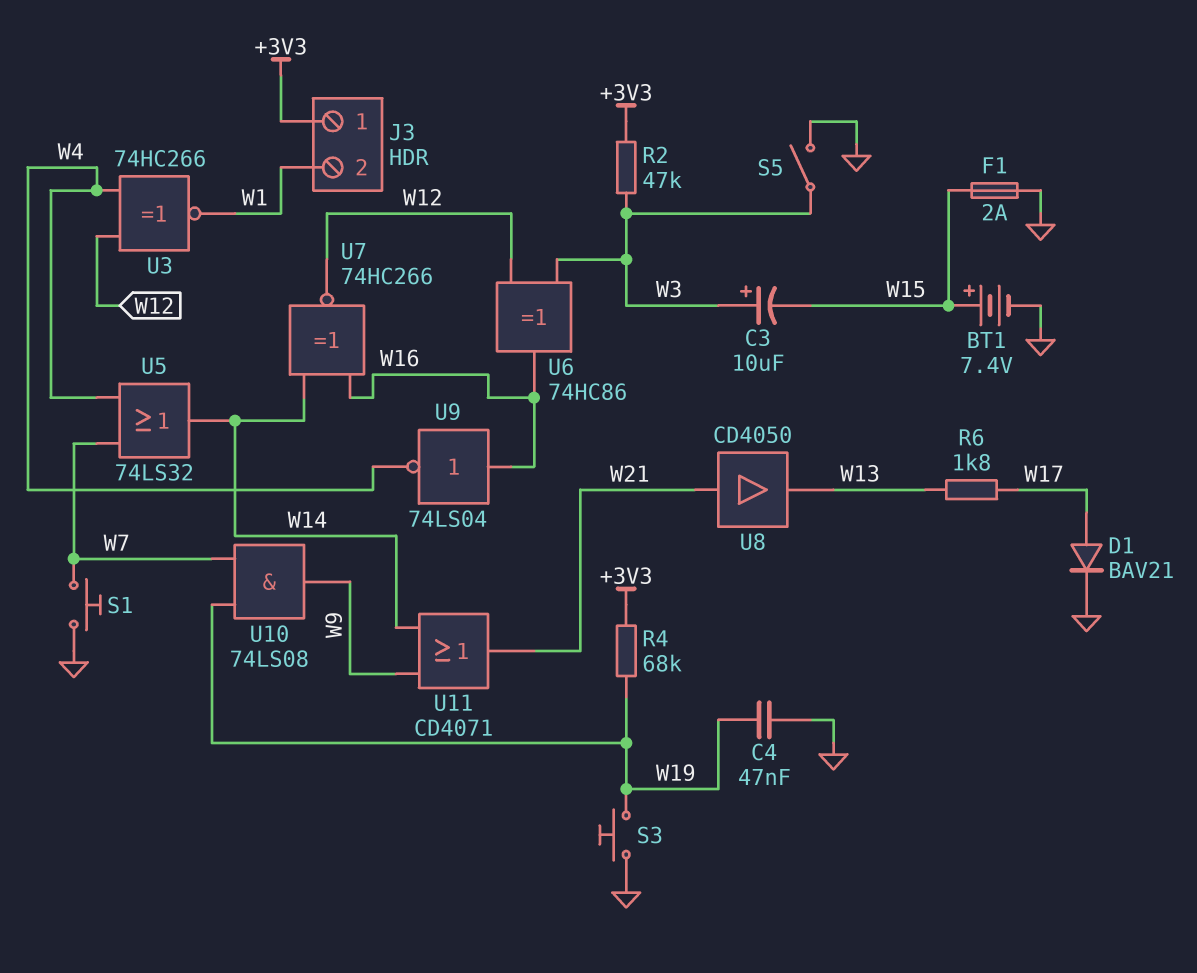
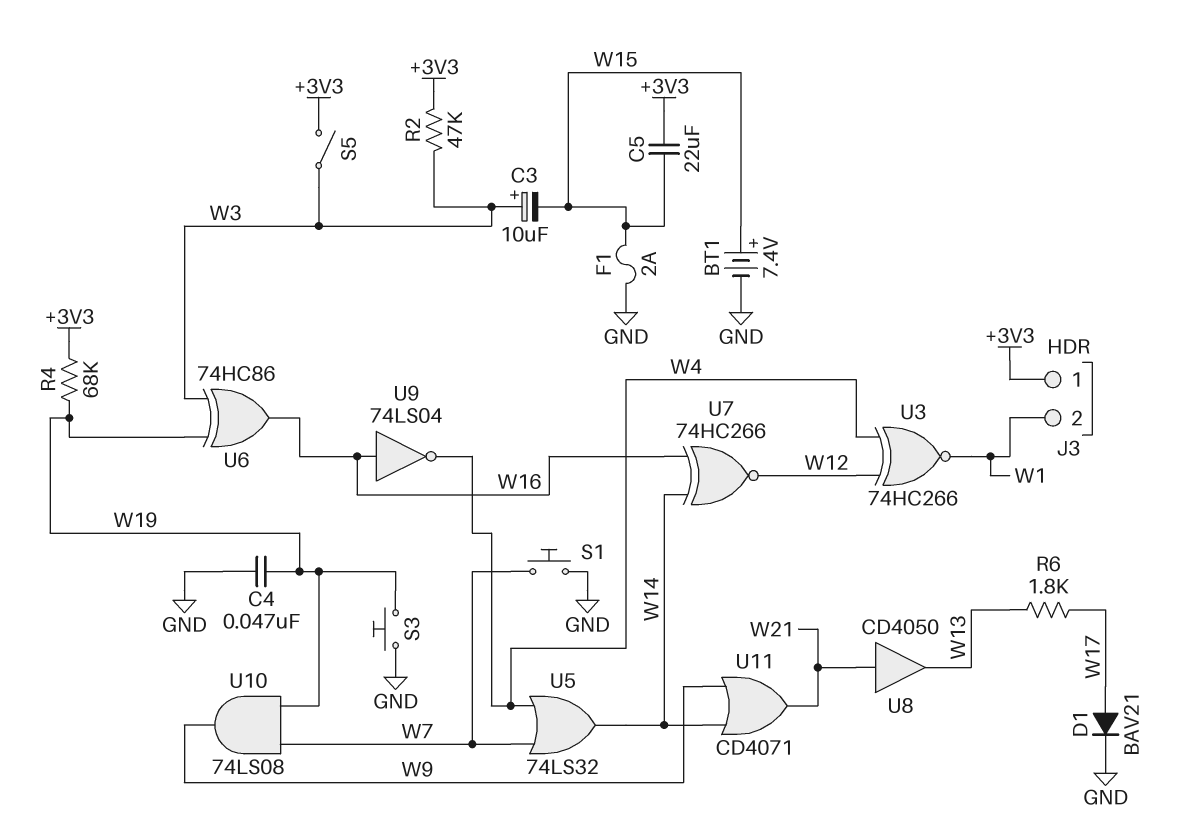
C5: none -> 22uF (+3V3, W15)
S5: switch (GND, W3) -> switch (+3V3, W3)
U6: XOR 74HC86 (in W3, in W12, out W16) -> XOR 74HC86 (in W3, in W19, out W16)

